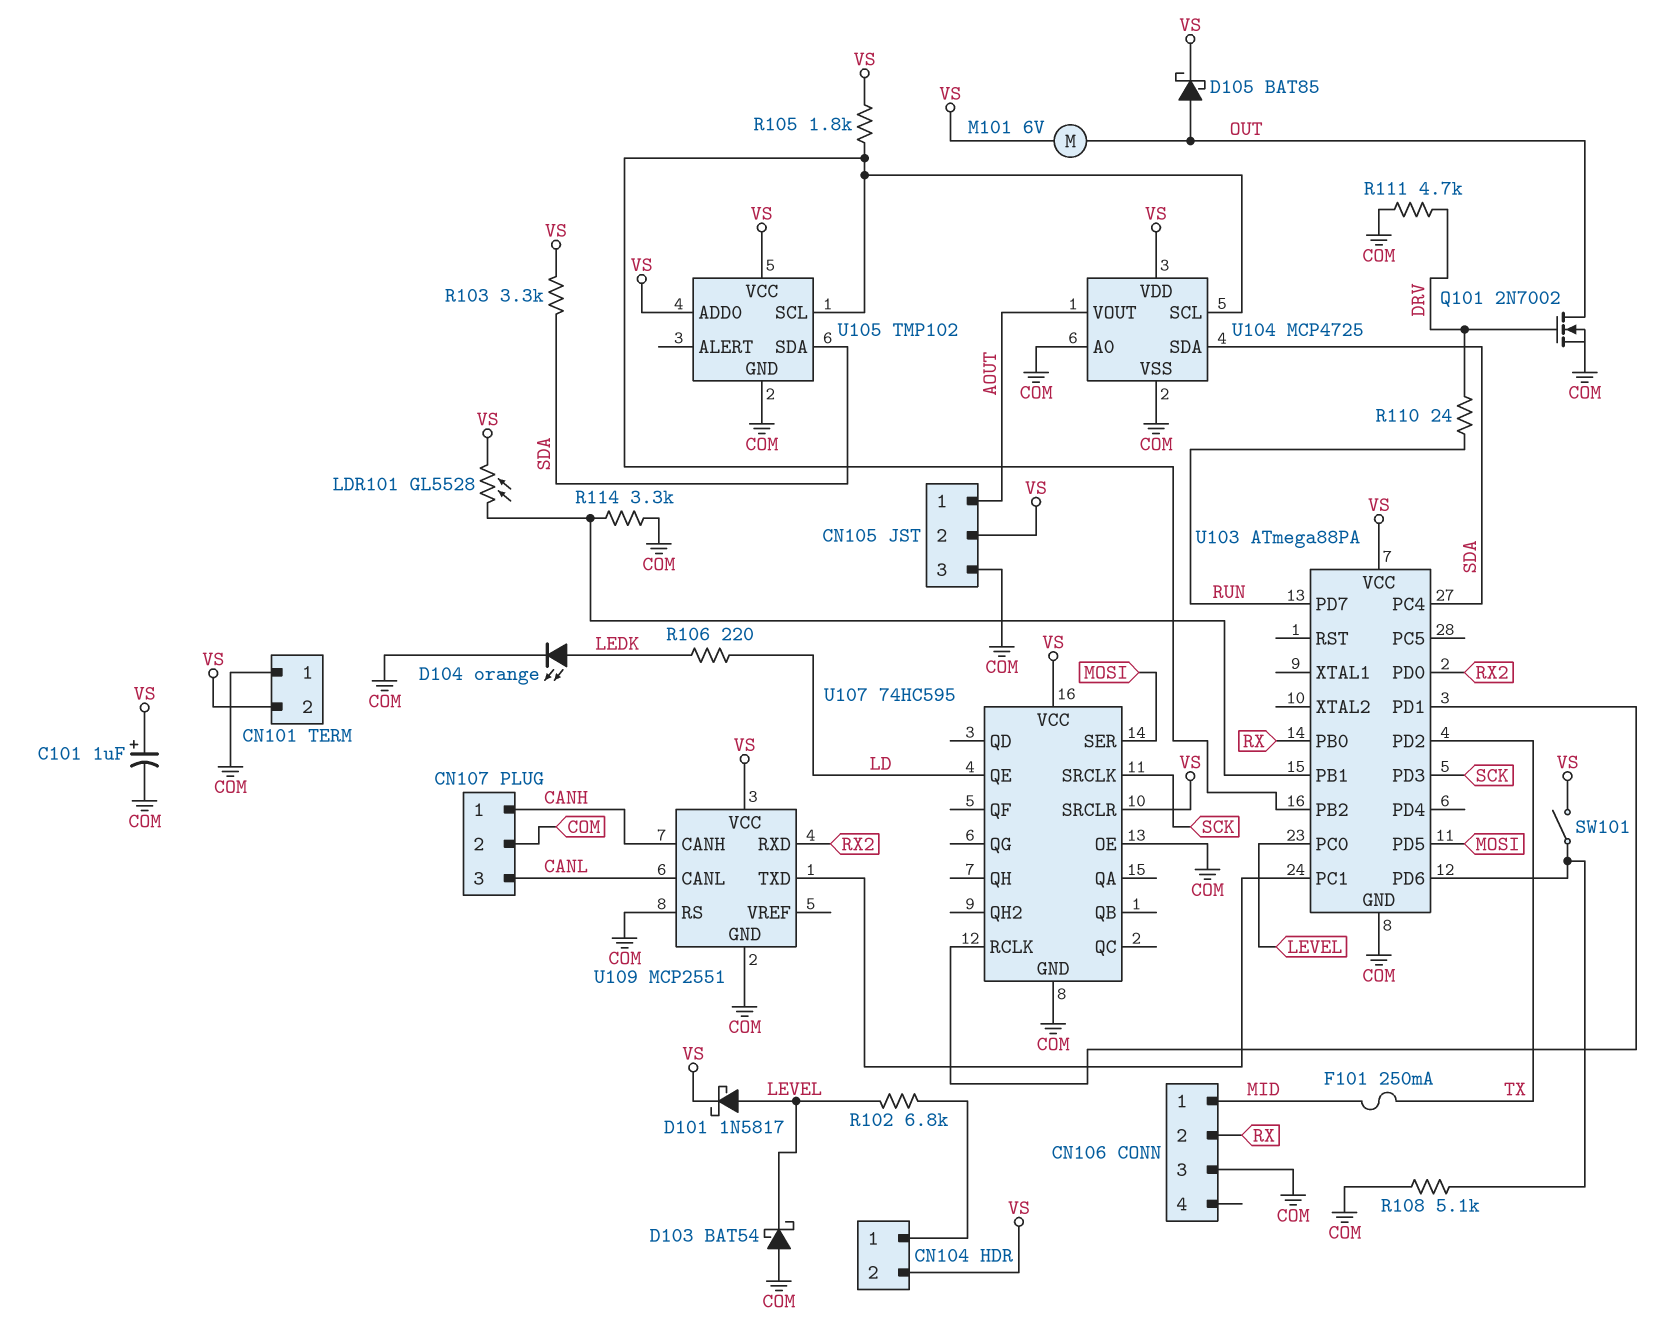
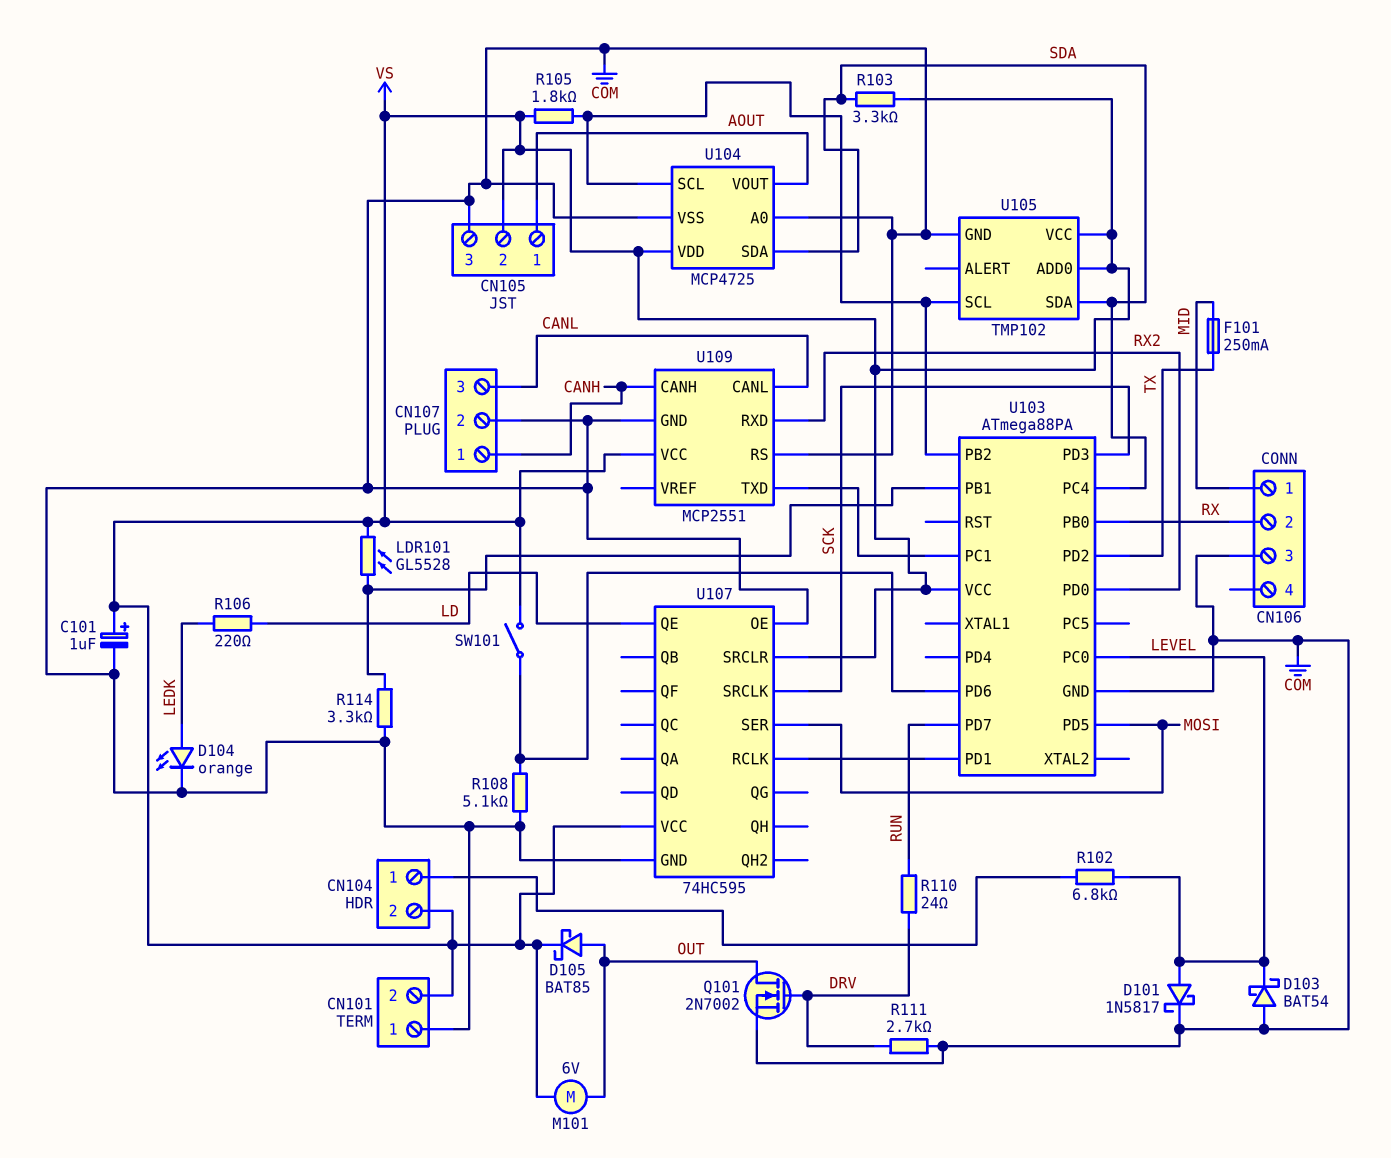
D101: schottky 1N5817 (A LEVEL, K VS) -> schottky 1N5817 (A LEVEL, K COM)
R111: 4.7k (COM, DRV) -> 2.7k (COM, DRV)

